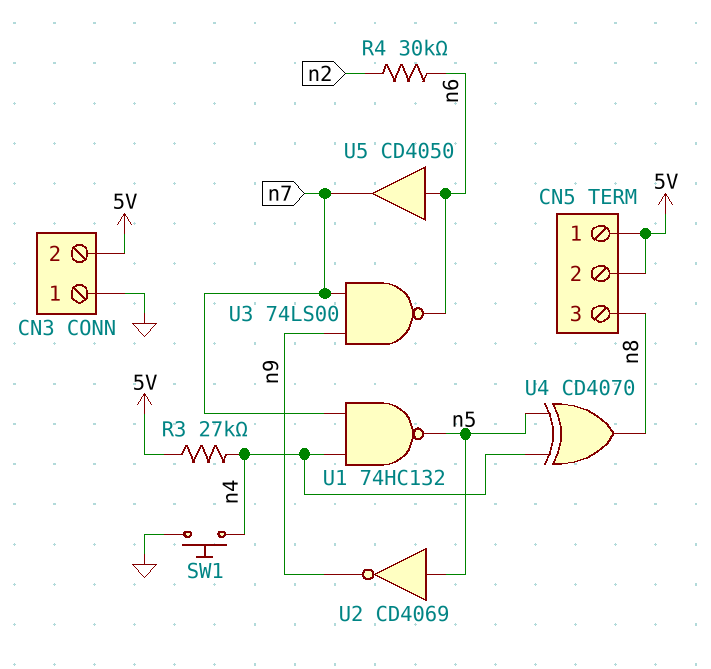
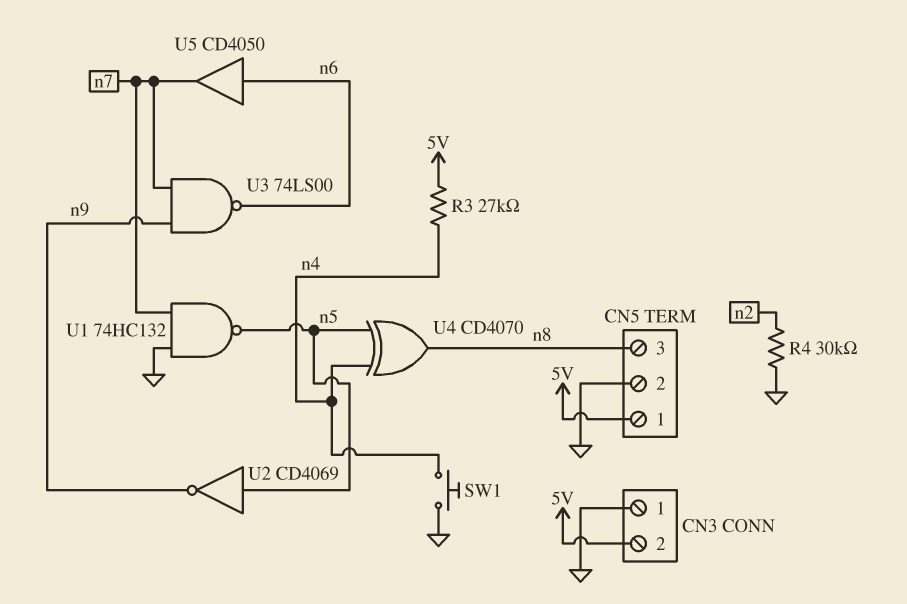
CN5 pin 2: 5V -> GND
R4: 30k (n2, n6) -> 30k (GND, n2)
U1: NAND 74HC132 (in n4, in n7, out n5) -> NAND 74HC132 (in GND, in n7, out n5)

